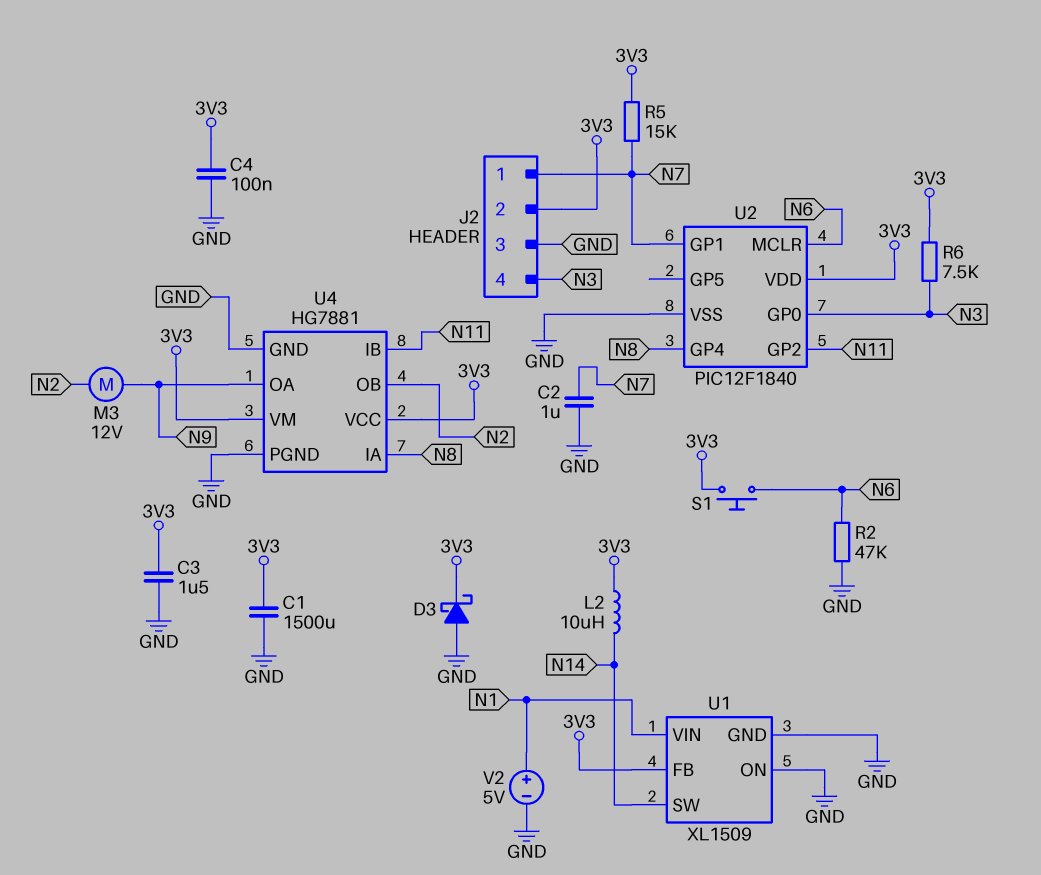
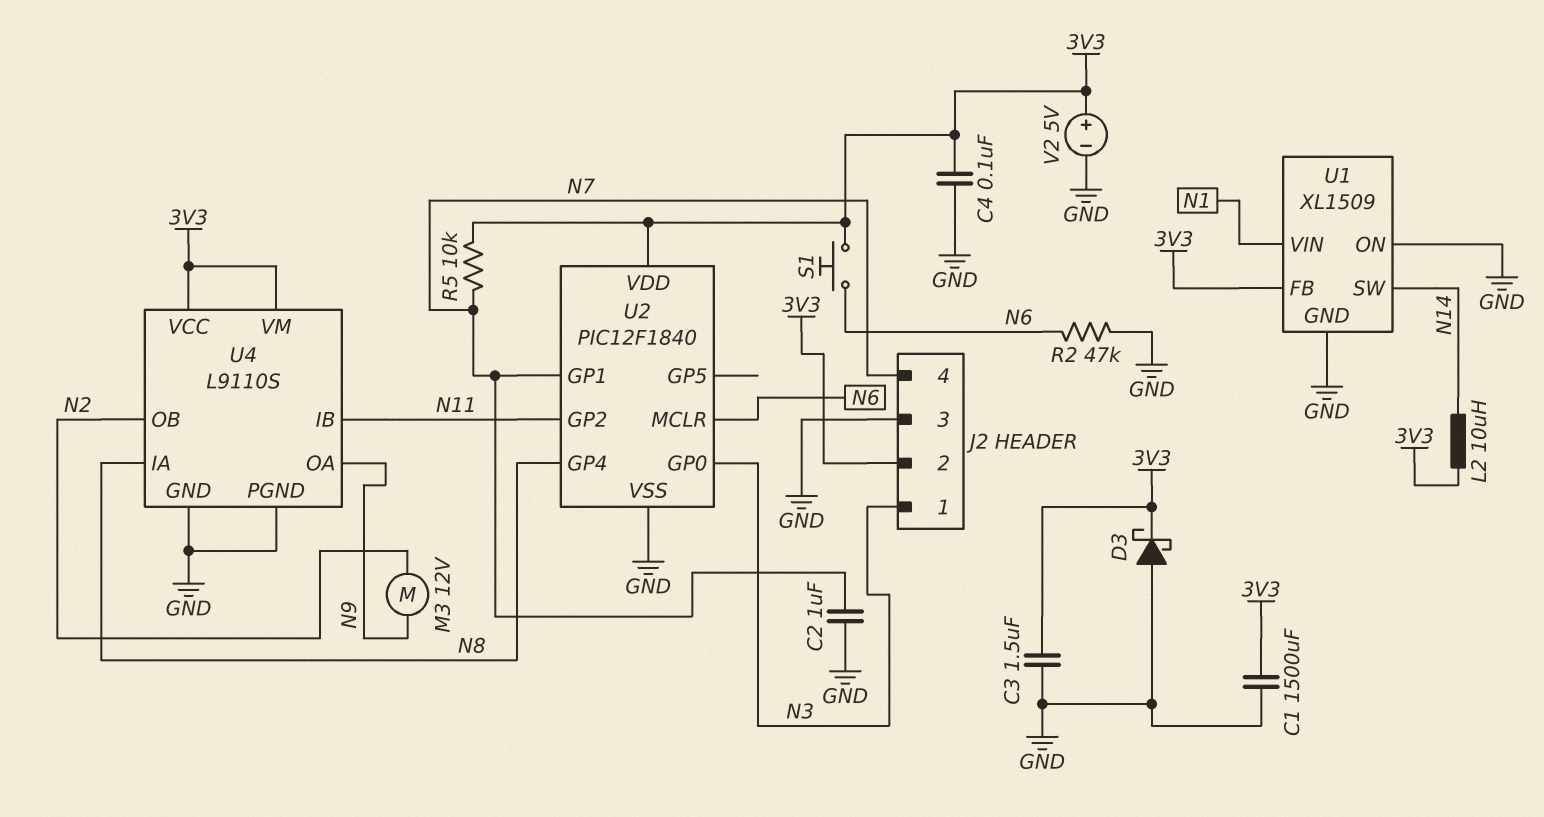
J2 pin 1: N7 -> N3
J2 pin 4: N3 -> N7
R5: 15k (3V3, N7) -> 10k (3V3, N7)
R6: 7.5k (3V3, N3) -> none
U4: HG7881 -> L9110S
V2: 5V (plus N1, minus GND) -> 5V (plus 3V3, minus GND)

